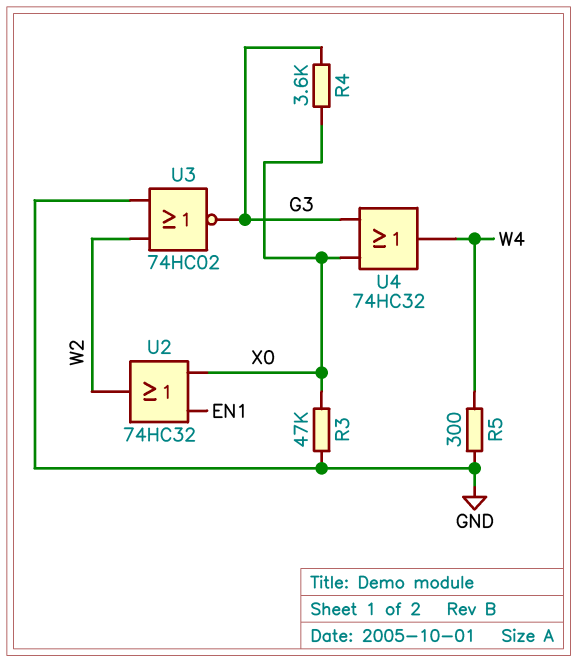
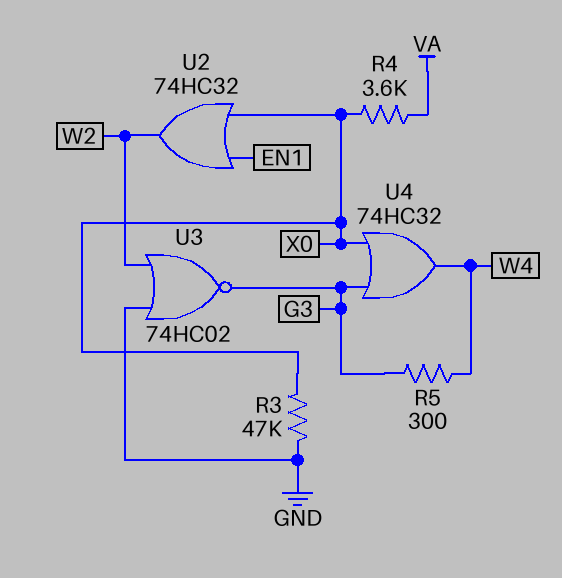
R4: 3.6k (G3, X0) -> 3.6k (VA, X0)
R5: 300 (GND, W4) -> 300 (G3, W4)

